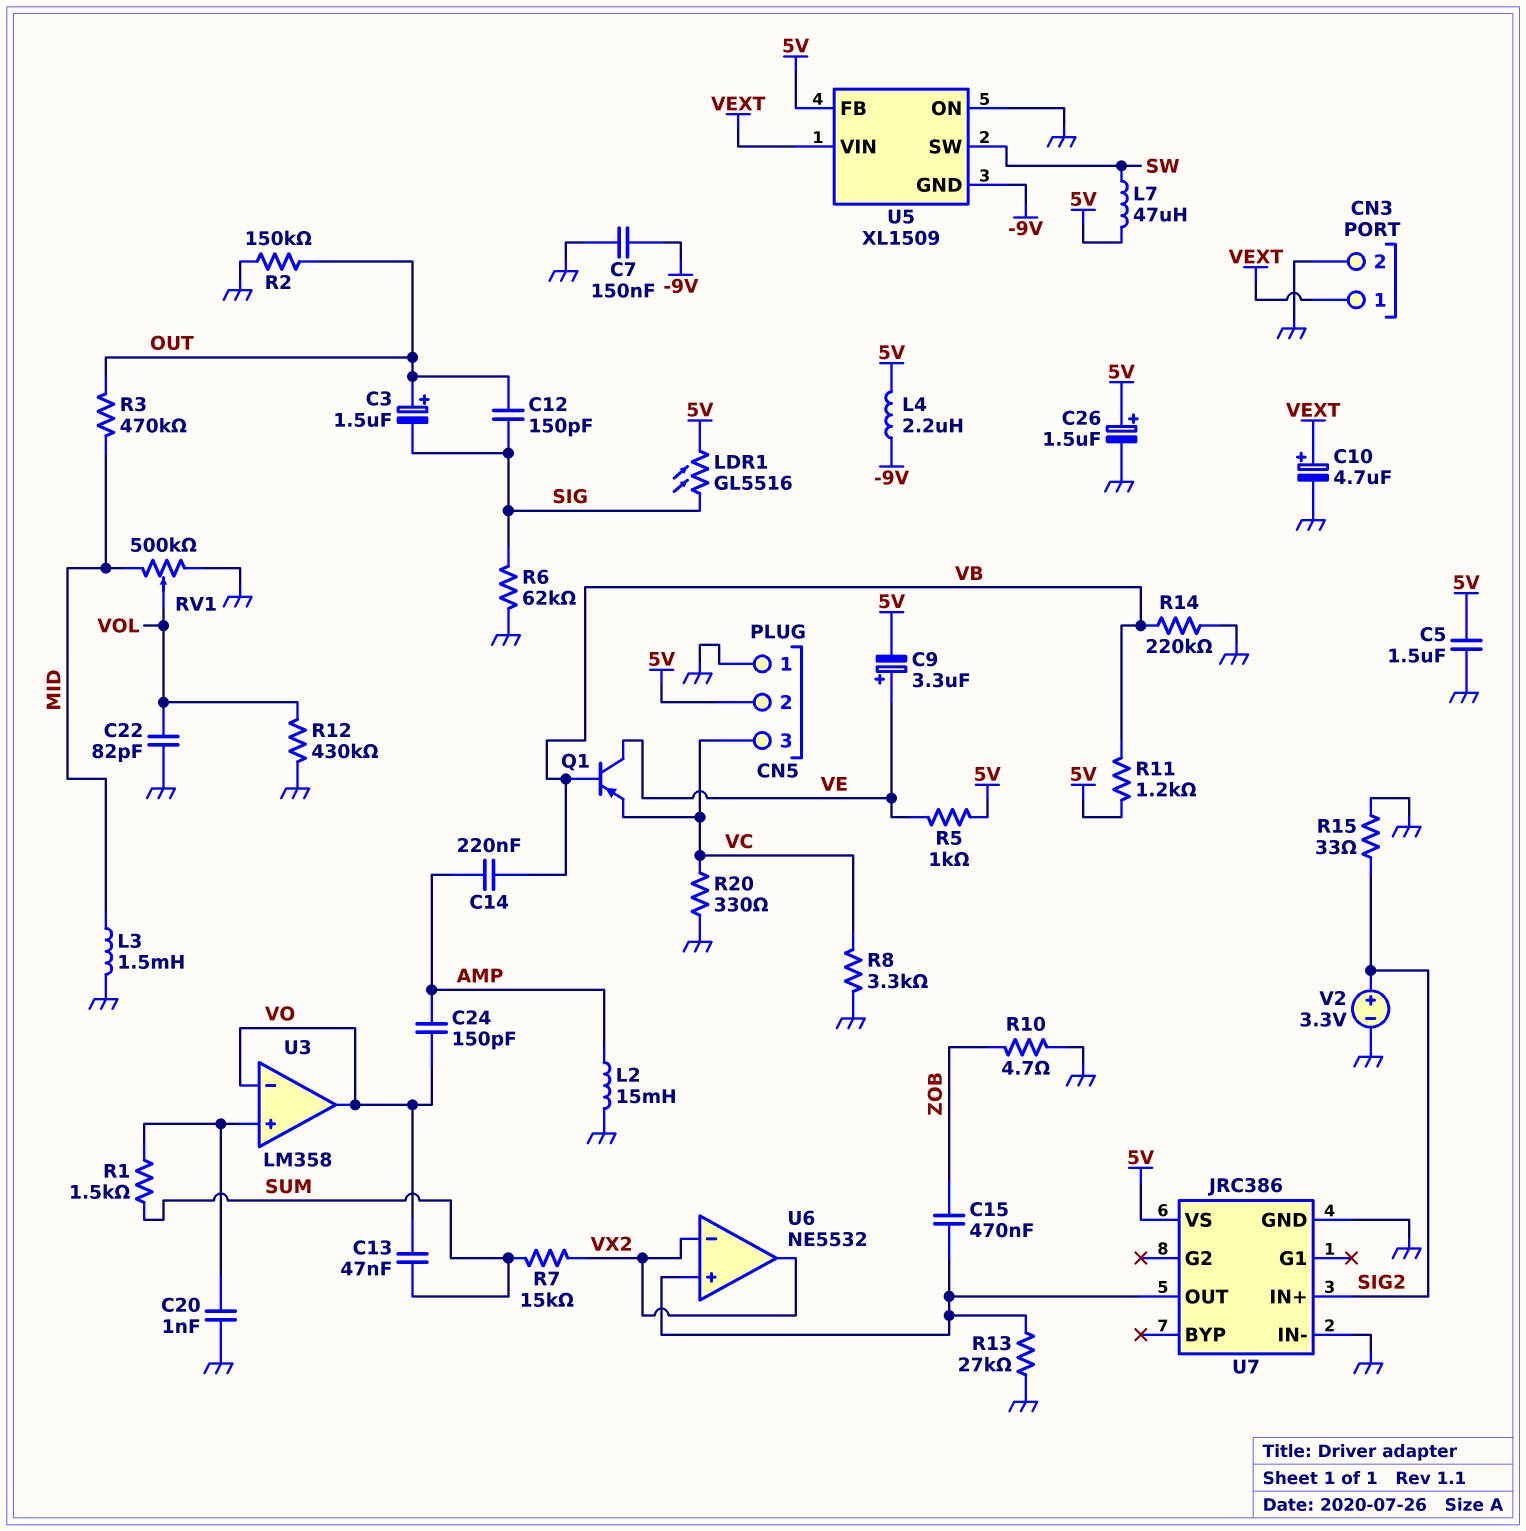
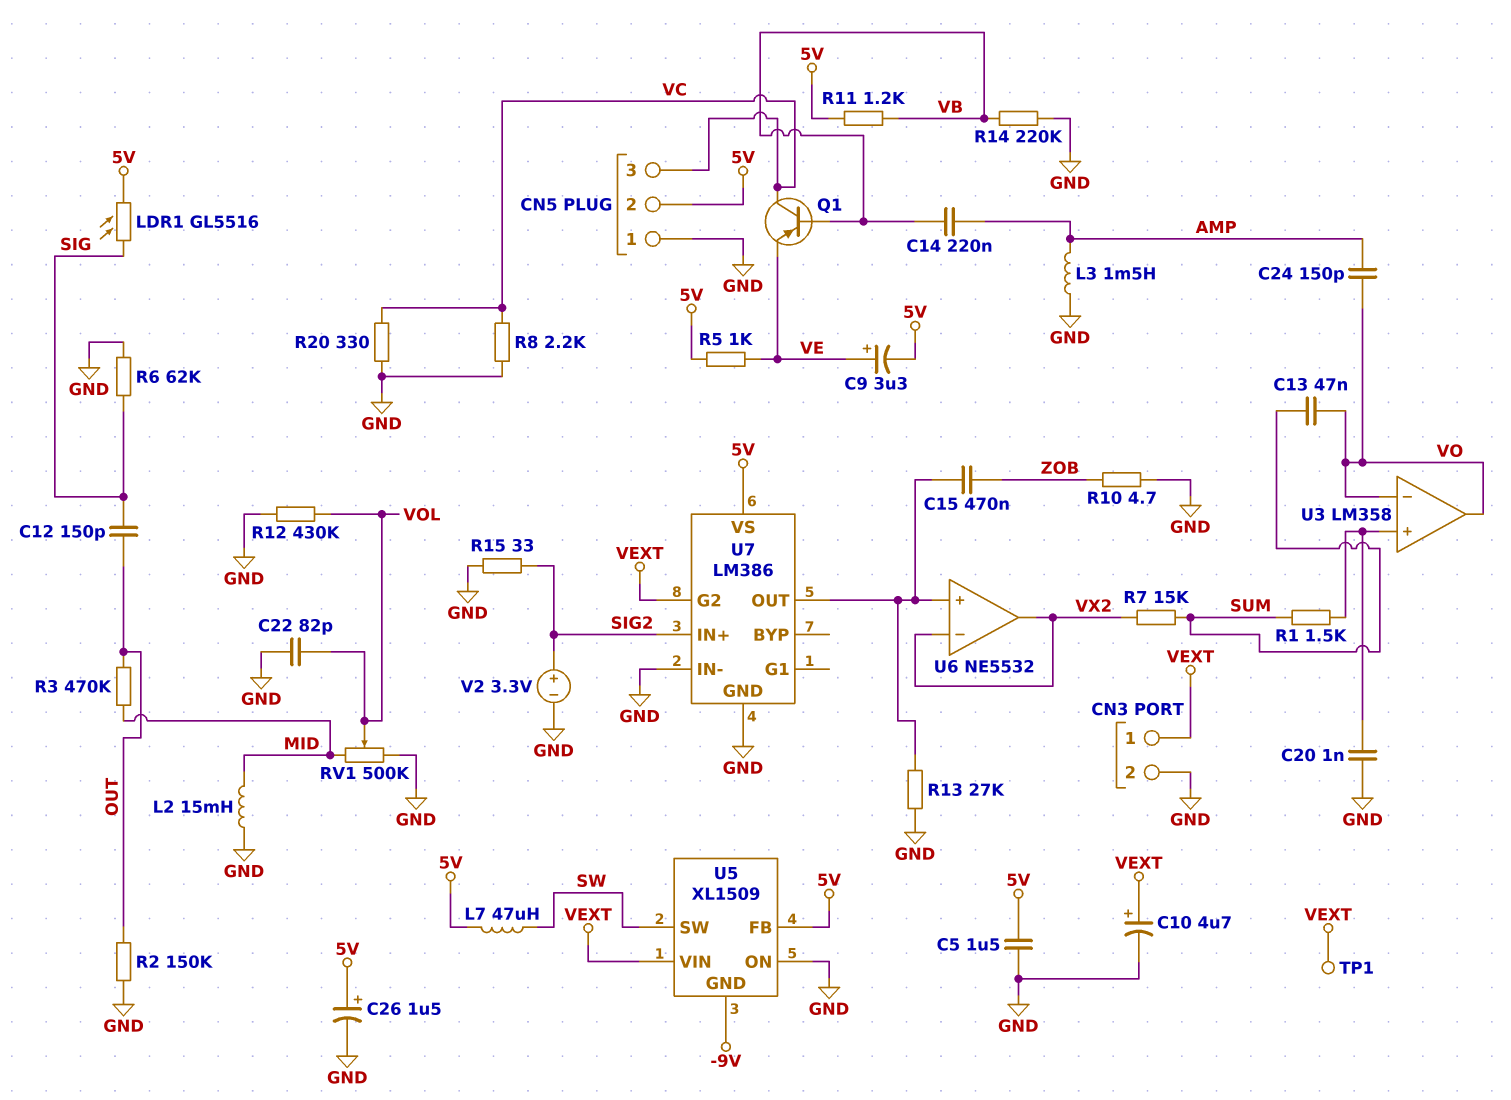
C3: 1.5uF (plus OUT, minus SIG) -> none
C7: 150nF (-9V, GND) -> none
L2: 15mH (AMP, GND) -> 15mH (GND, MID)
L3: 1.5mH (GND, MID) -> 1.5mH (AMP, GND)
L4: 2.2uH (-9V, 5V) -> none
Q1: PNP (B VB, C VE, E VC) -> PNP (B VB, C VC, E VE)
R8: 3.3k (GND, VC) -> 2.2k (GND, VC)
TP1: none -> test point (VEXT)
U7: JRC386 -> LM386
U7 pin G2: none -> VEXT

